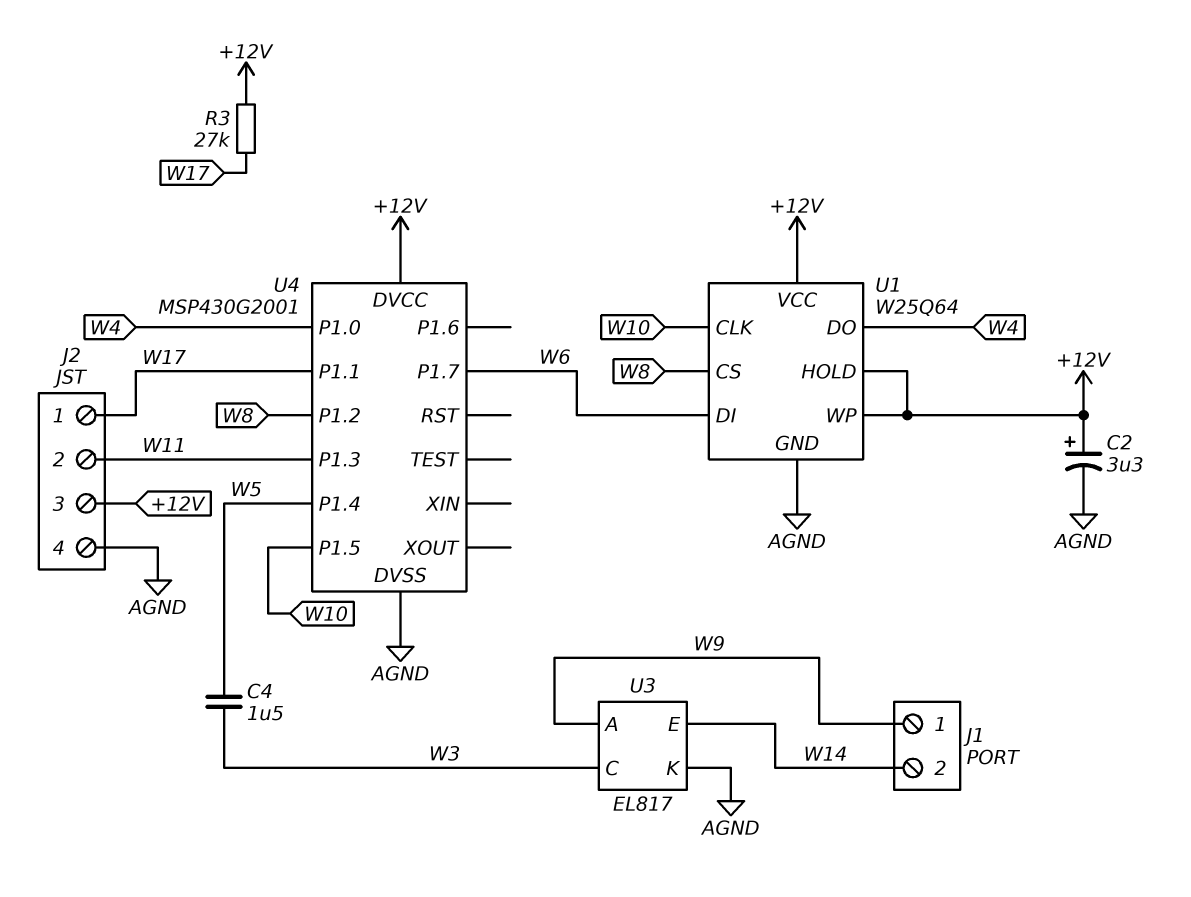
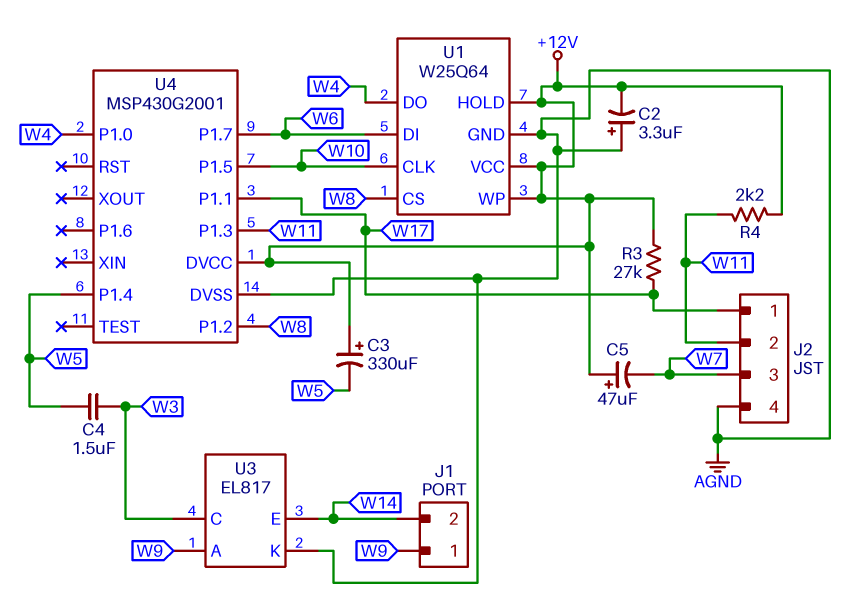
C2: 3.3uF (plus +12V, minus AGND) -> 3.3uF (plus AGND, minus +12V)
C3: none -> 330uF (plus +12V, minus W5)
C5: none -> 47uF (plus +12V, minus W7)
J2 pin 3: +12V -> W7
R4: none -> 2.2k (+12V, W11)

